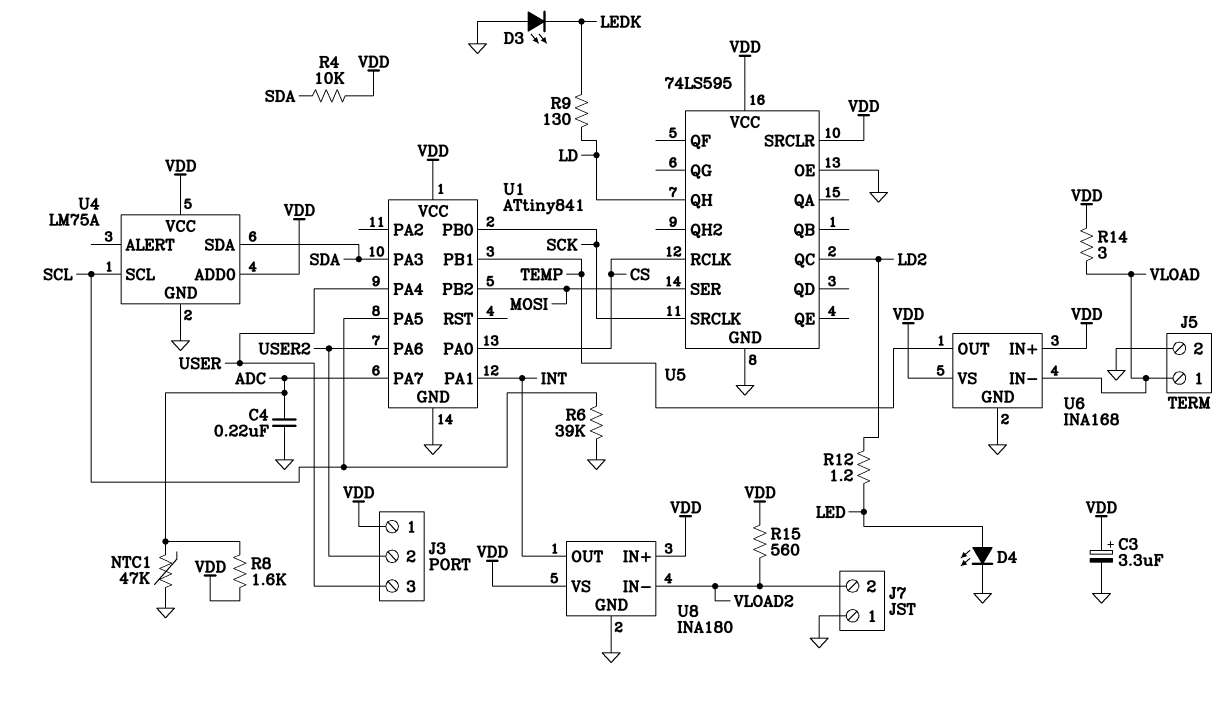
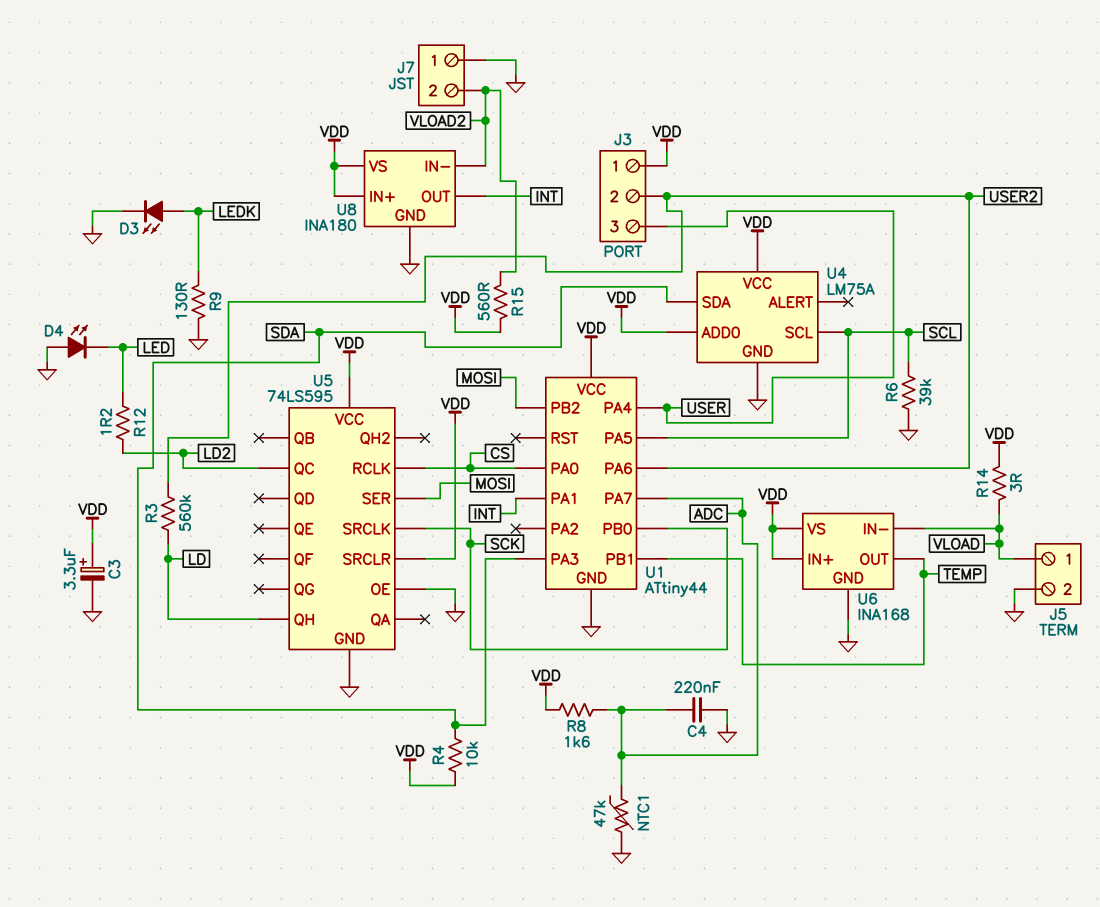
D3: LED (A GND, K LEDK) -> LED (A LEDK, K GND)
D4: LED (A LED, K GND) -> LED (A GND, K LED)
R3: none -> 560k (LD, USER2)
R9: 130 (LD, LEDK) -> 130 (GND, LEDK)
U1: ATtiny841 -> ATtiny44

